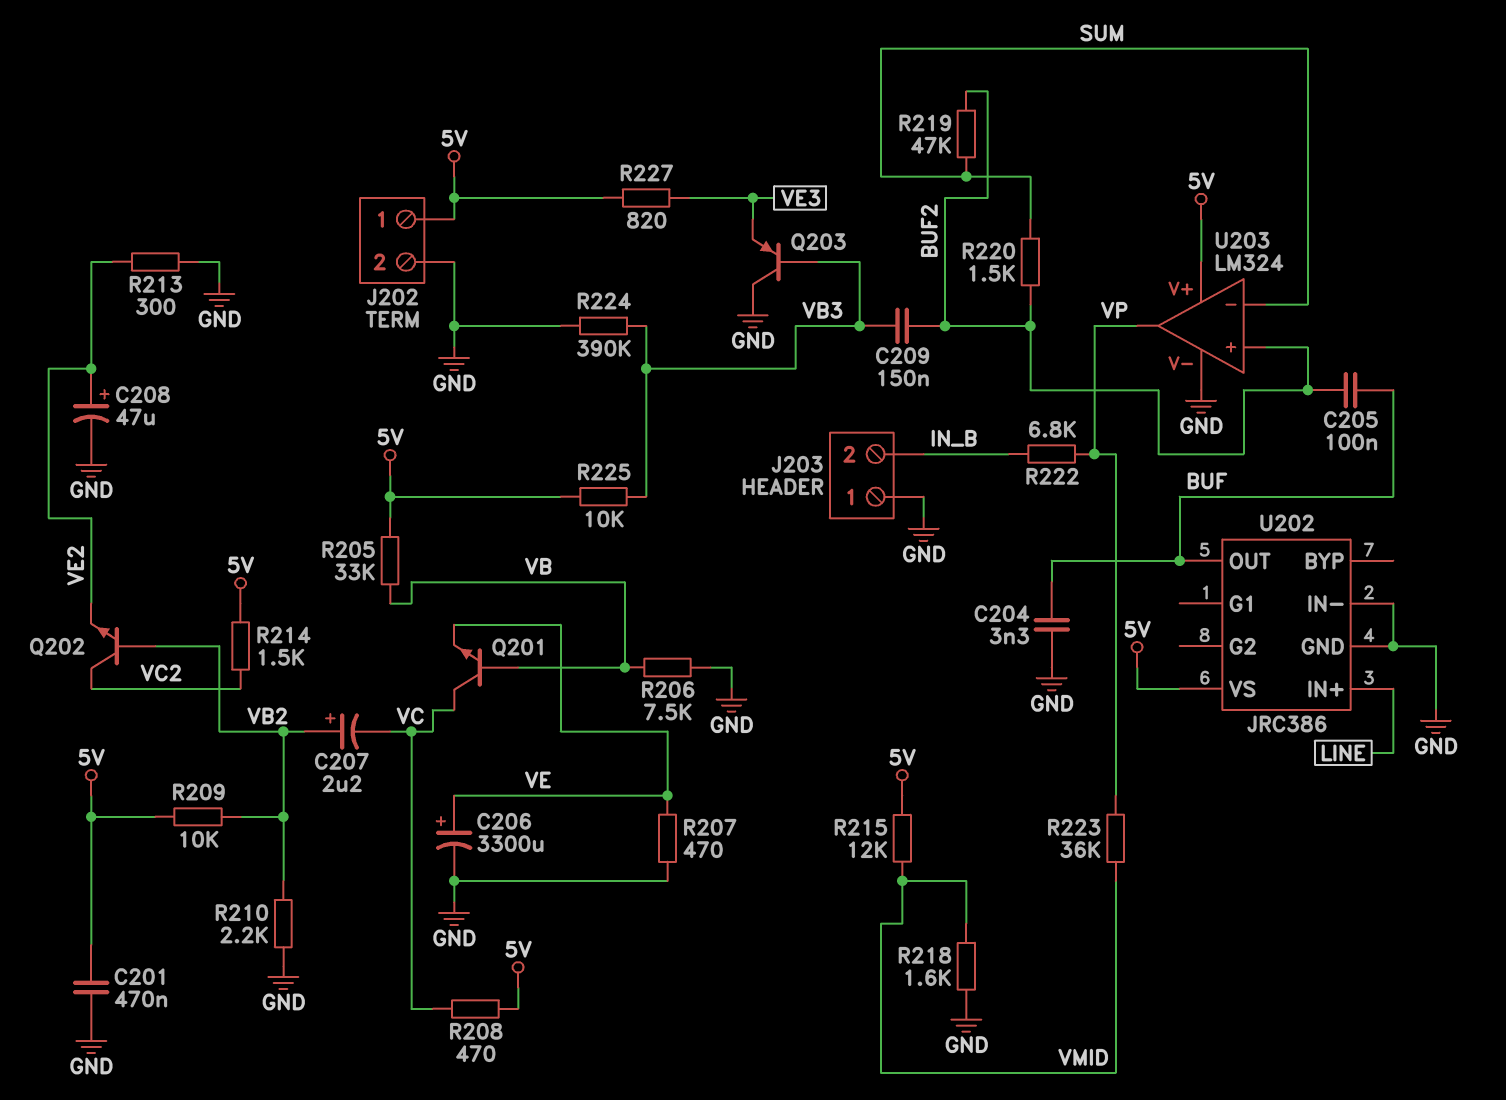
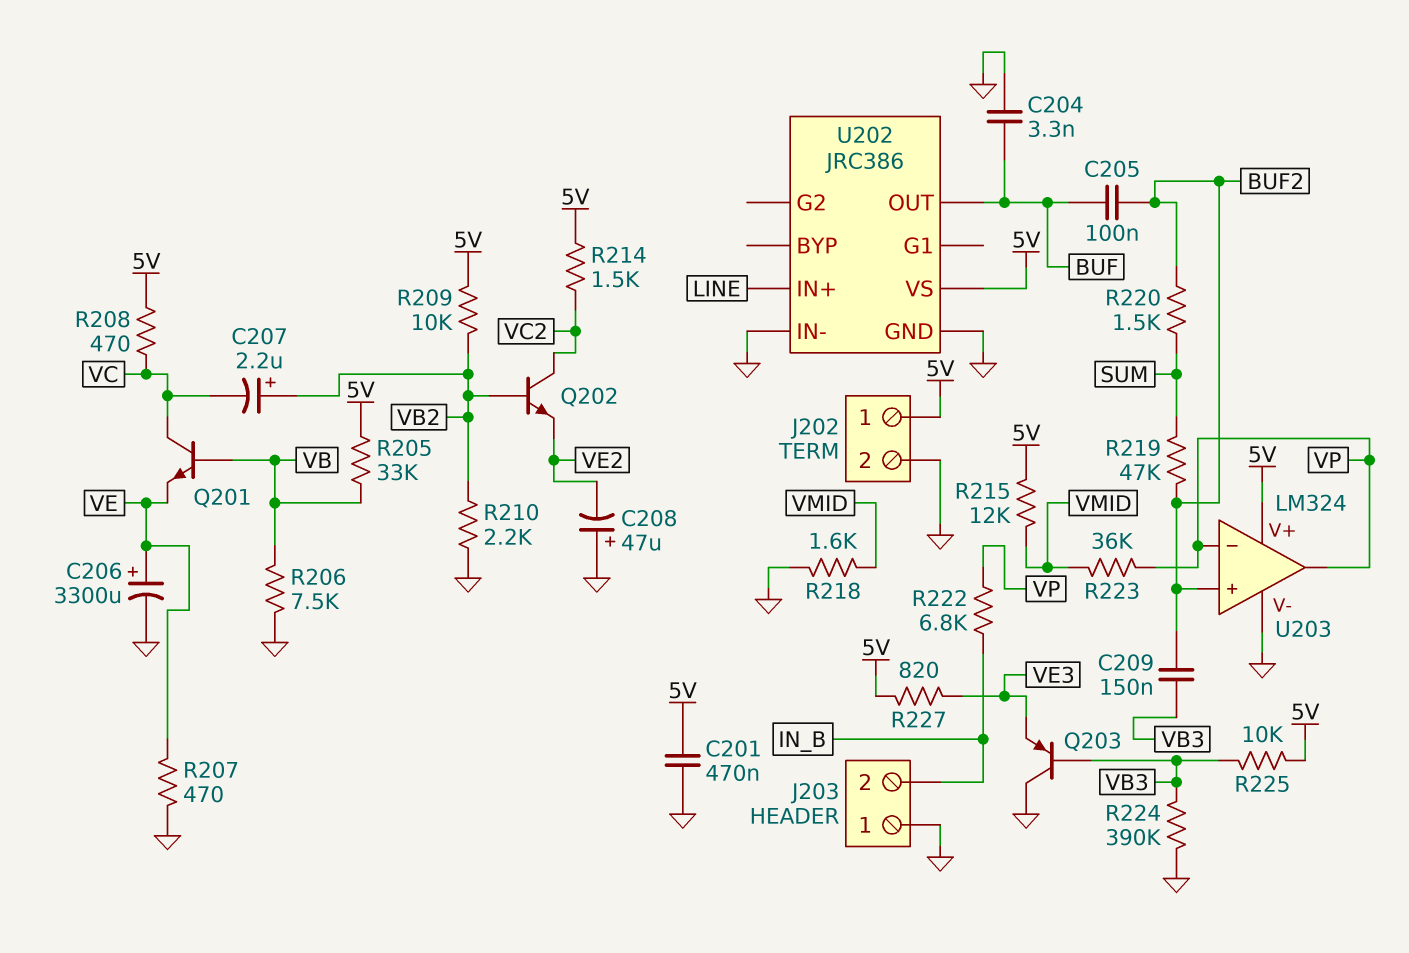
C208: 47uF (plus VE2, minus GND) -> 47uF (plus GND, minus VE2)
R213: 300 (GND, VE2) -> none
U203 pin in-: SUM -> VP

